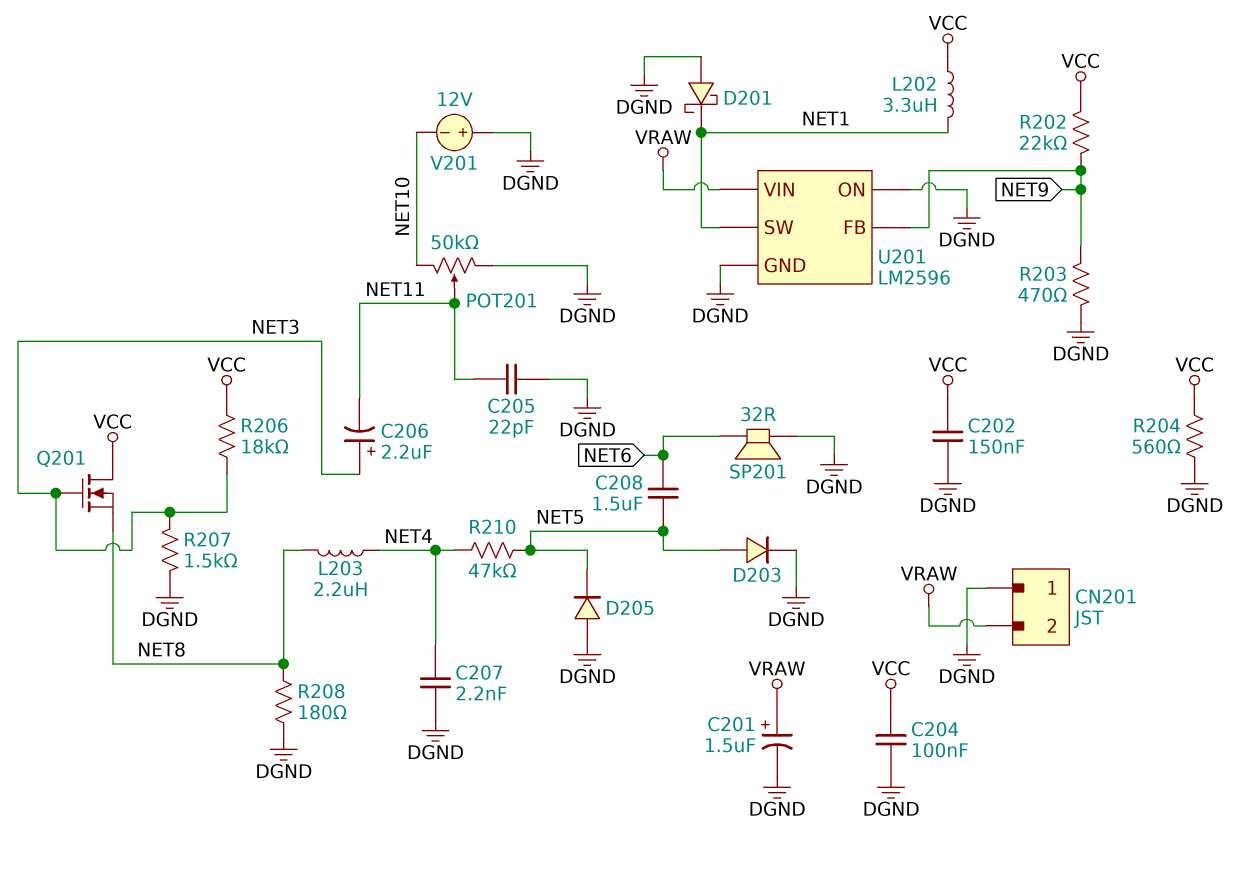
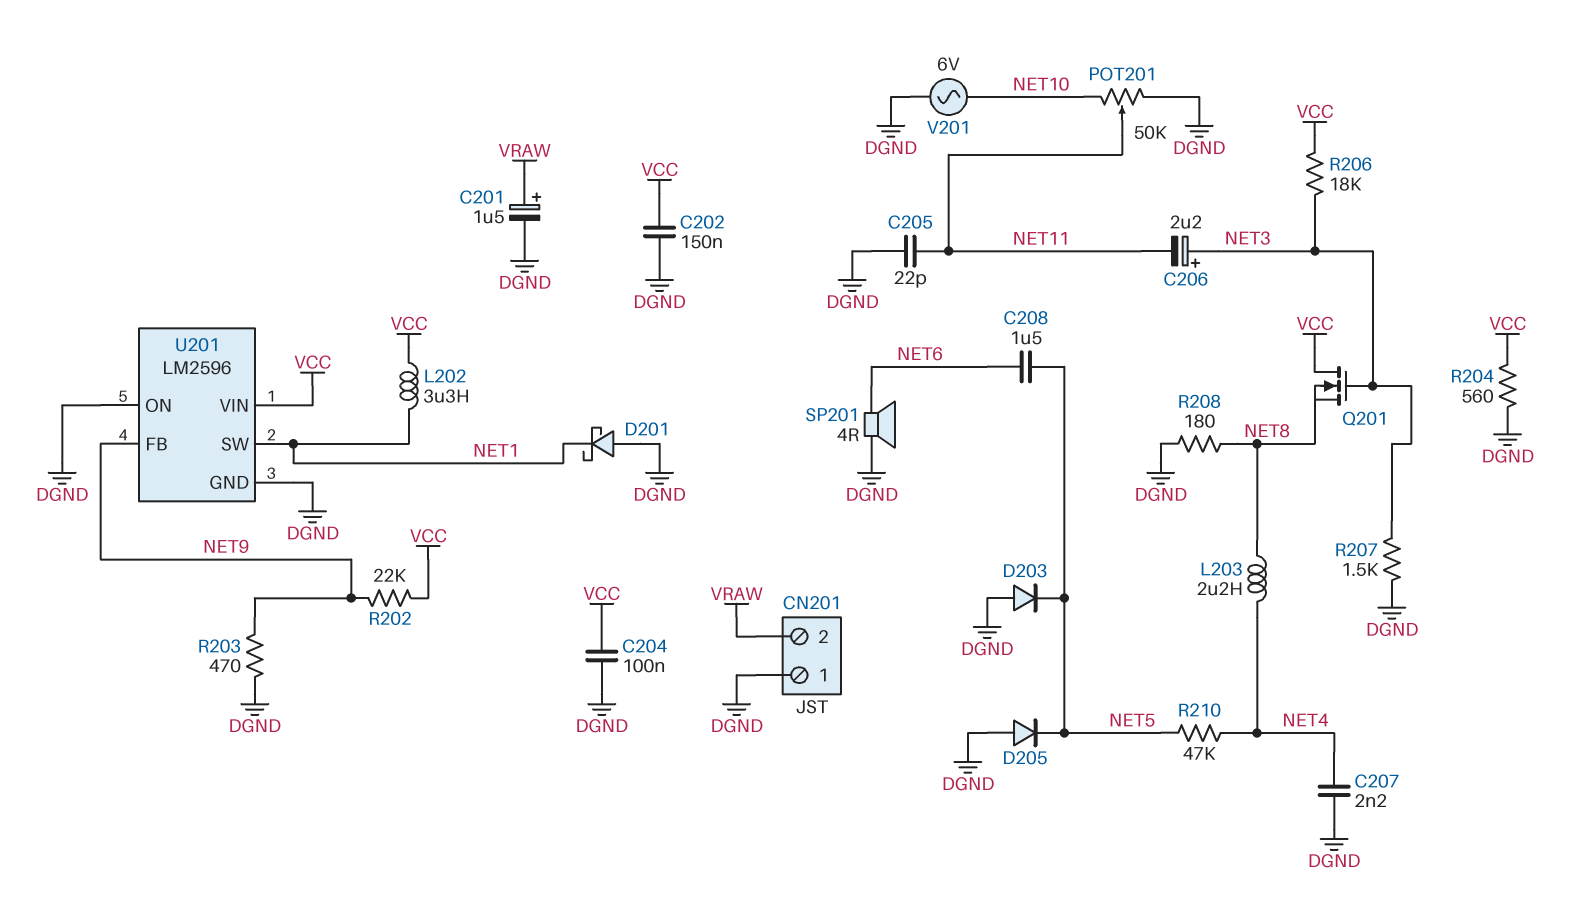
D203: diode (A NET5, K DGND) -> diode (A DGND, K NET5)
SP201: speaker 32R (DGND, NET6) -> speaker 4R (DGND, NET6)
U201 pin VIN: VRAW -> VCC
V201: 12V (plus DGND, minus NET10) -> AC 6V (DGND, NET10)

